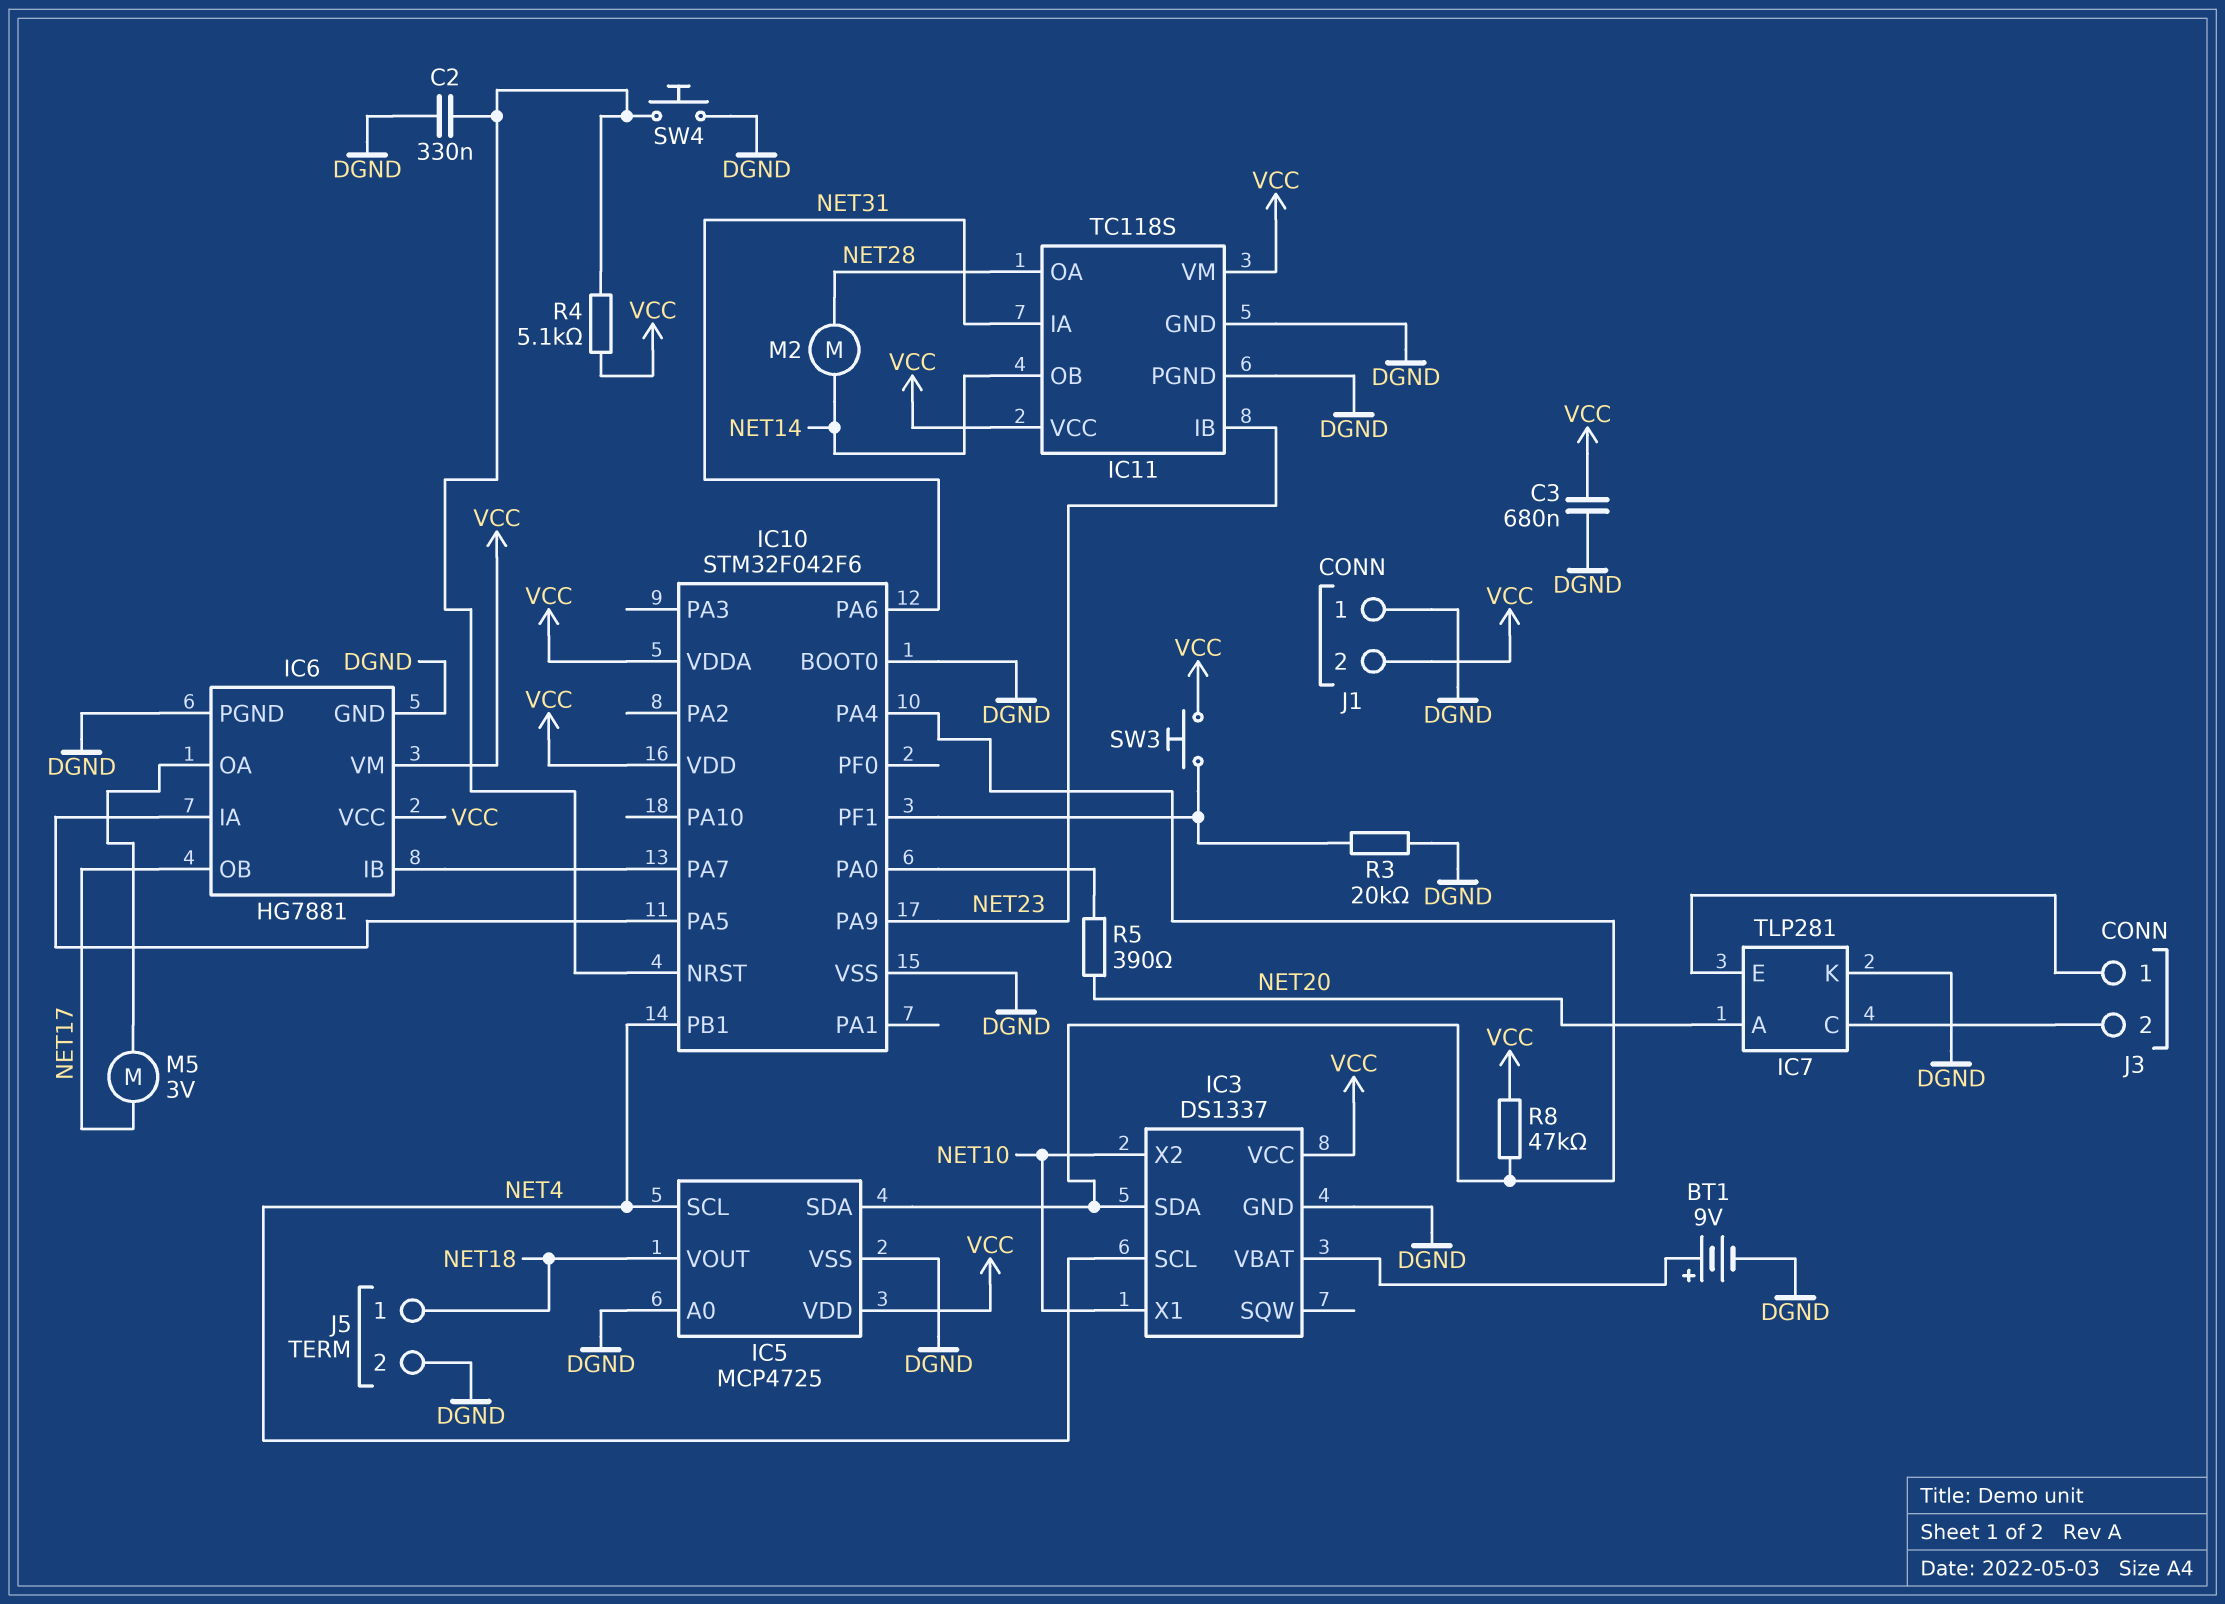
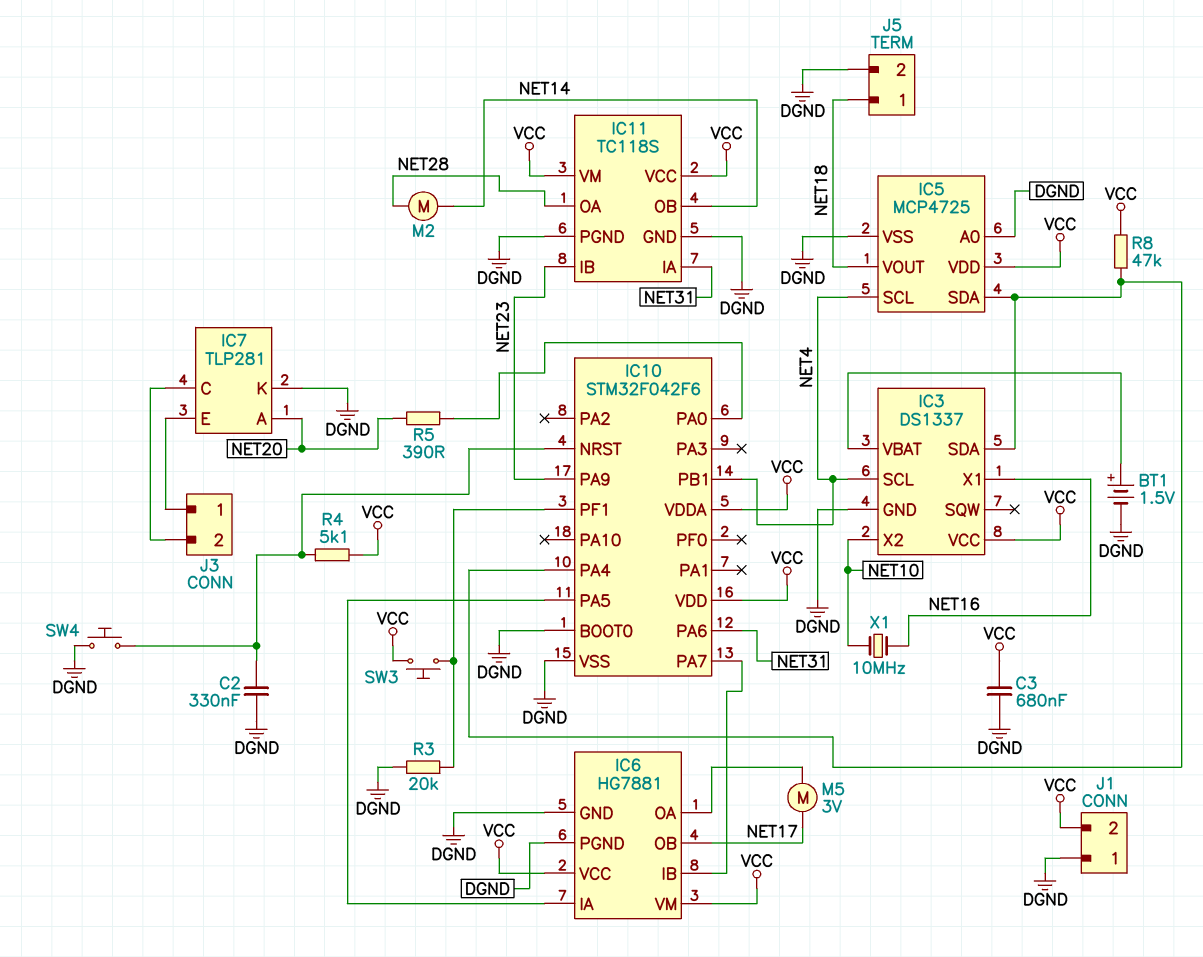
BT1: 9V (plus IC3/VBAT, minus DGND) -> 1.5V (plus IC3/VBAT, minus DGND)
IC3 pin X1: NET10 -> NET16
X1: none -> 10MHz (NET10, NET16)

